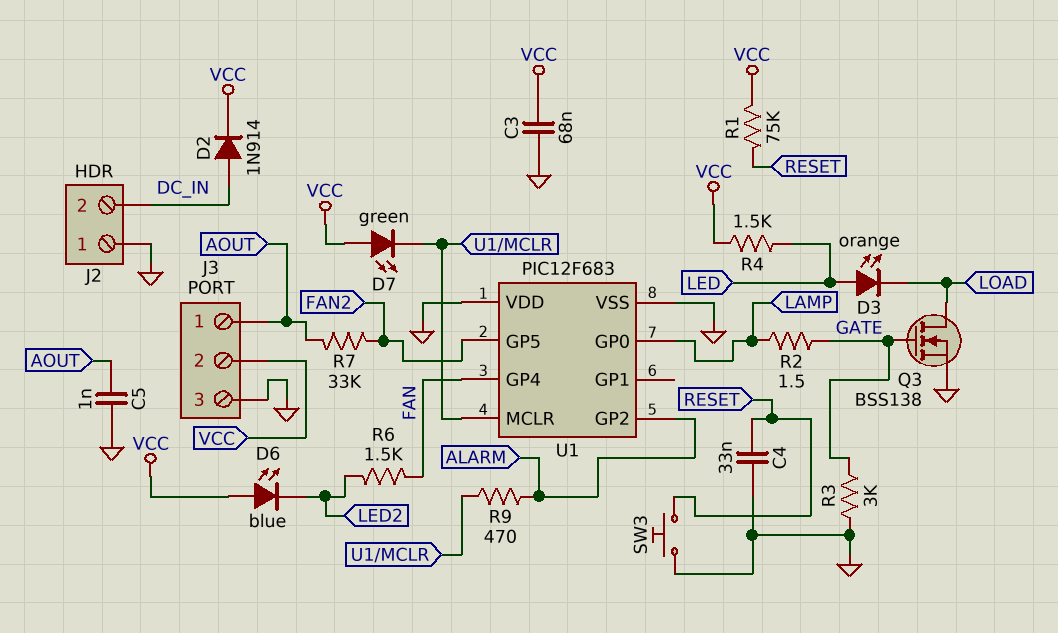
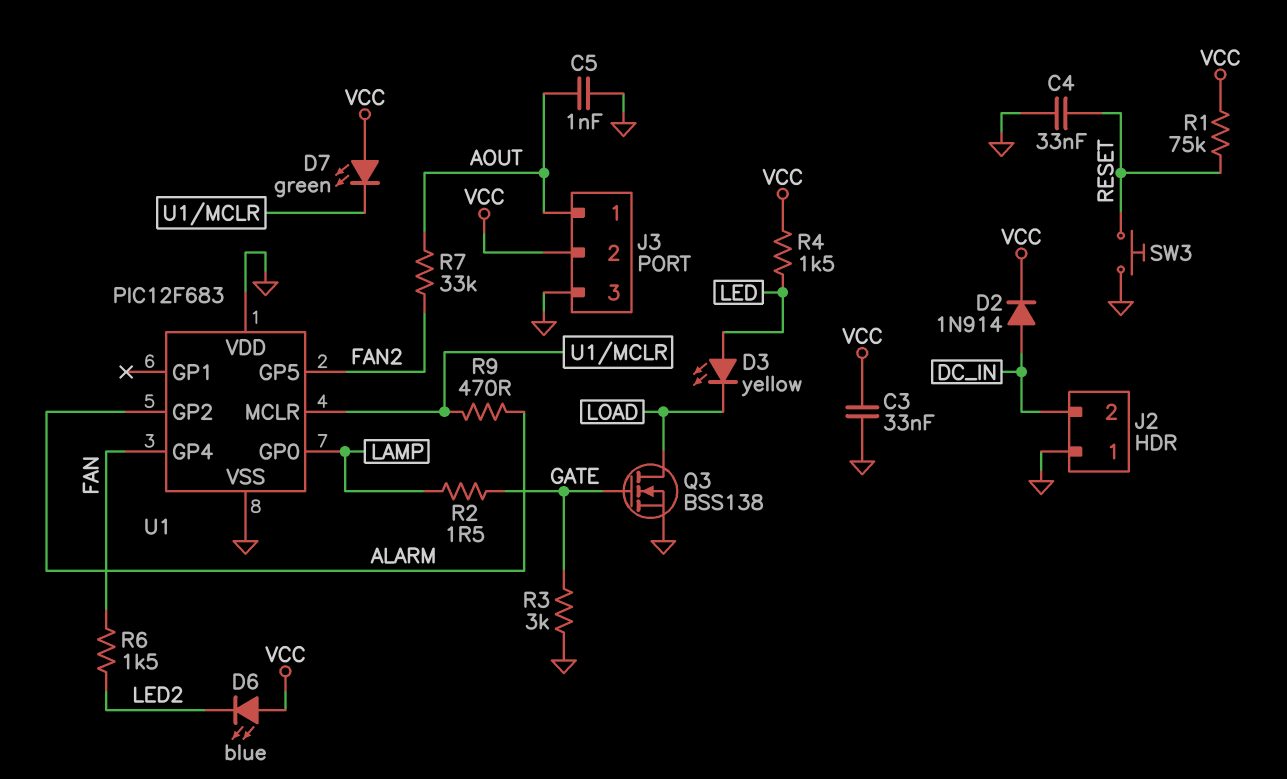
C3: 68nF (GND, VCC) -> 33nF (GND, VCC)
D3: LED orange (A LED, K LOAD) -> LED yellow (A LED, K LOAD)

